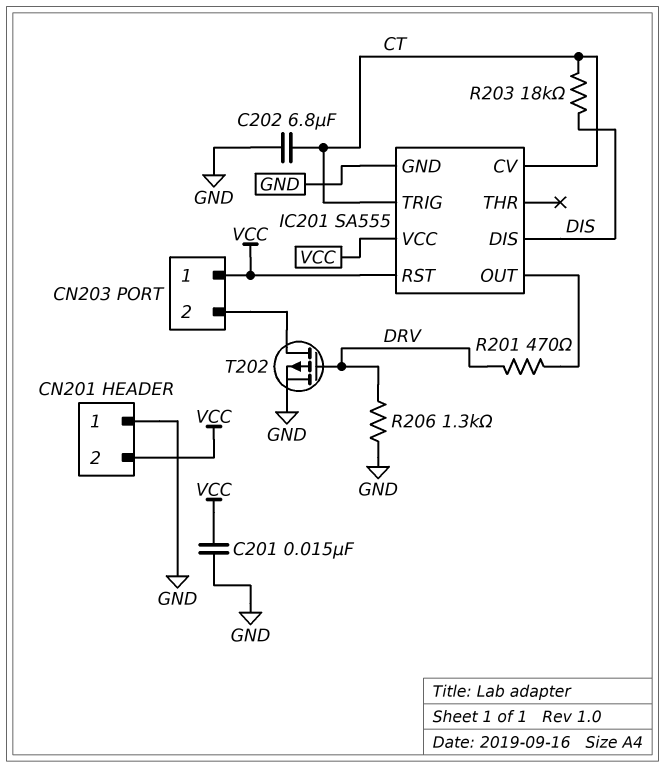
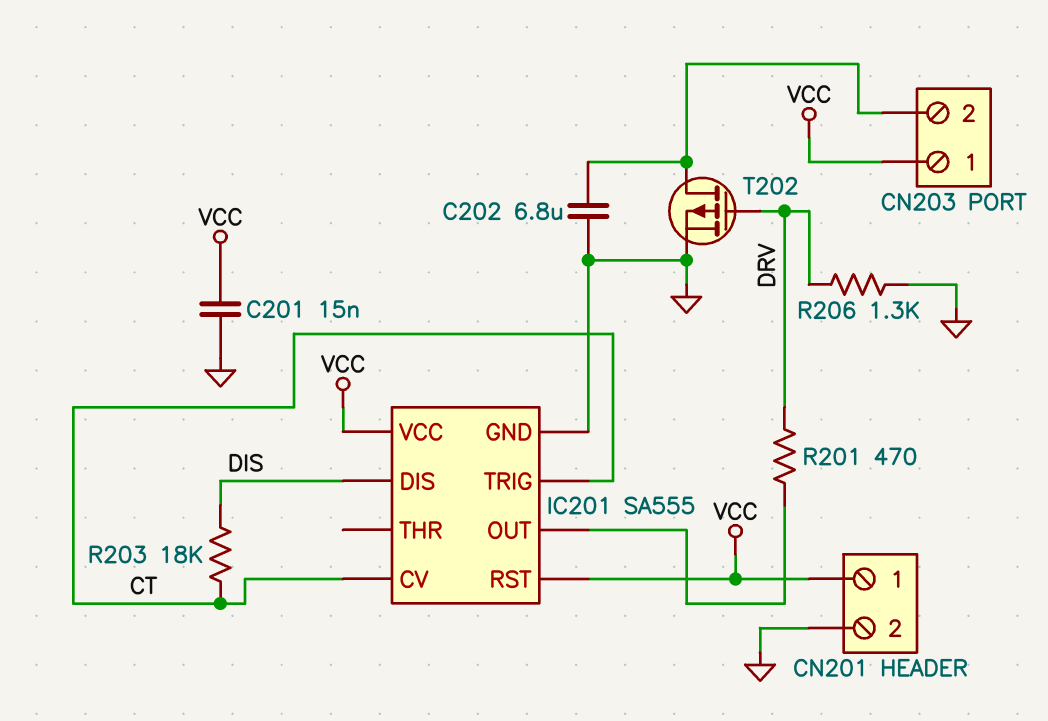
C202: 6.8uF (CT, GND) -> 6.8uF (CN203/2, GND)
CN201 pin 1: GND -> VCC
CN201 pin 2: VCC -> GND

